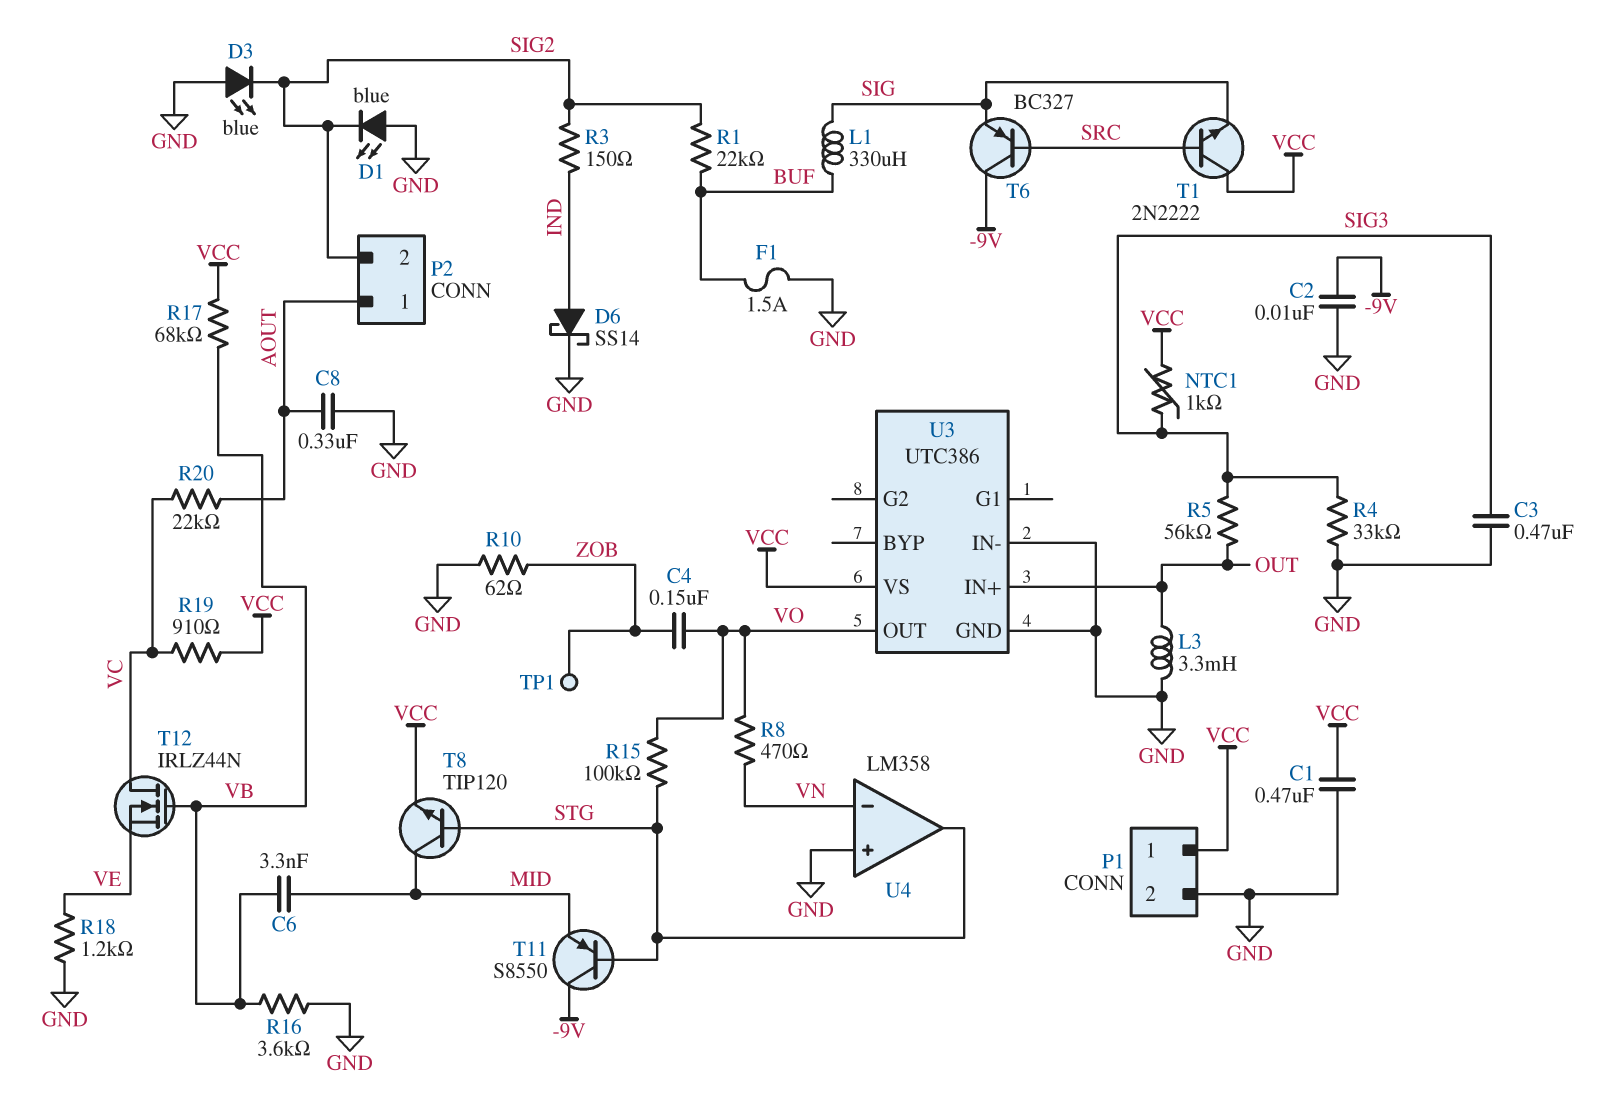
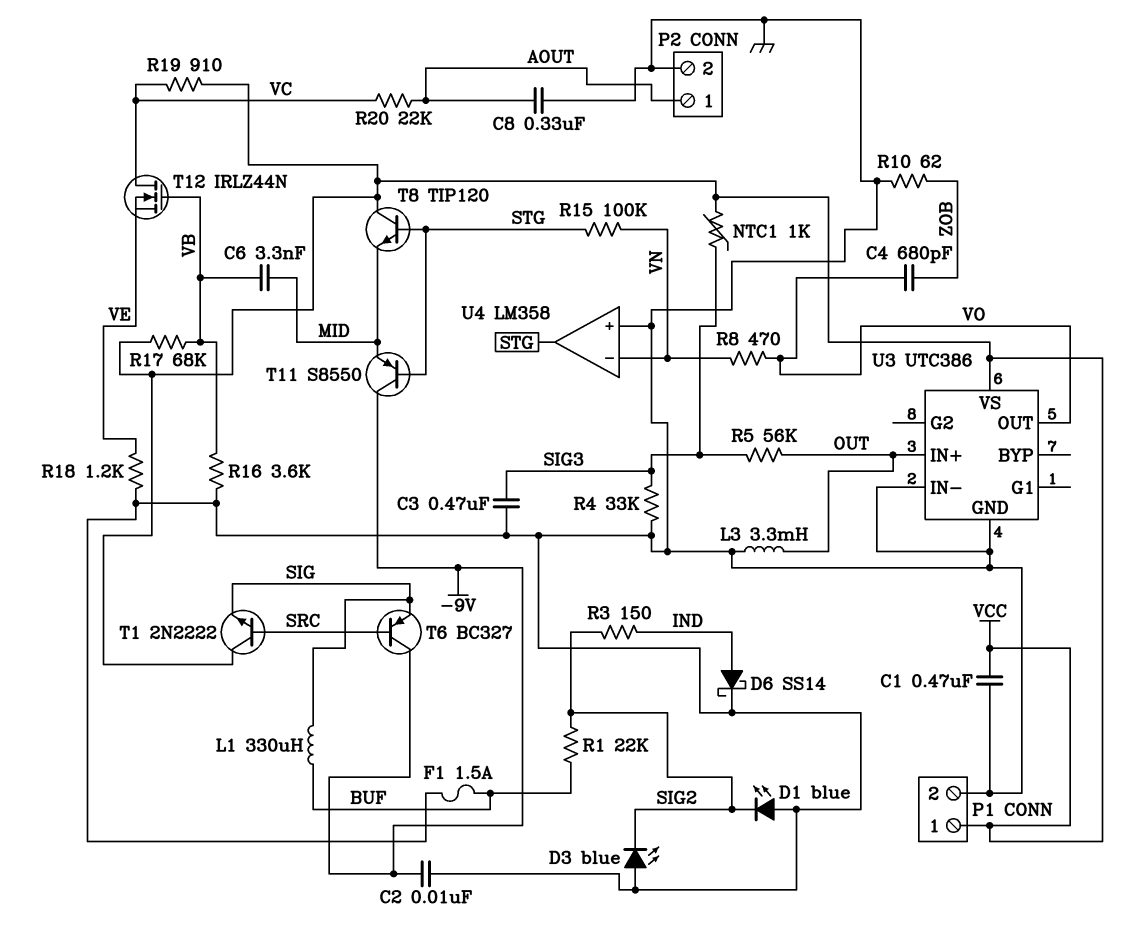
C4: 150nF (VO, ZOB) -> 680pF (VO, ZOB)
P2 pin 2: SIG2 -> GND
R15: 100k (STG, VO) -> 100k (STG, VN)
T8: NPN TIP120 (B STG, C MID, E VCC) -> NPN TIP120 (B STG, C VCC, E MID)
TP1: test point (ZOB) -> none

